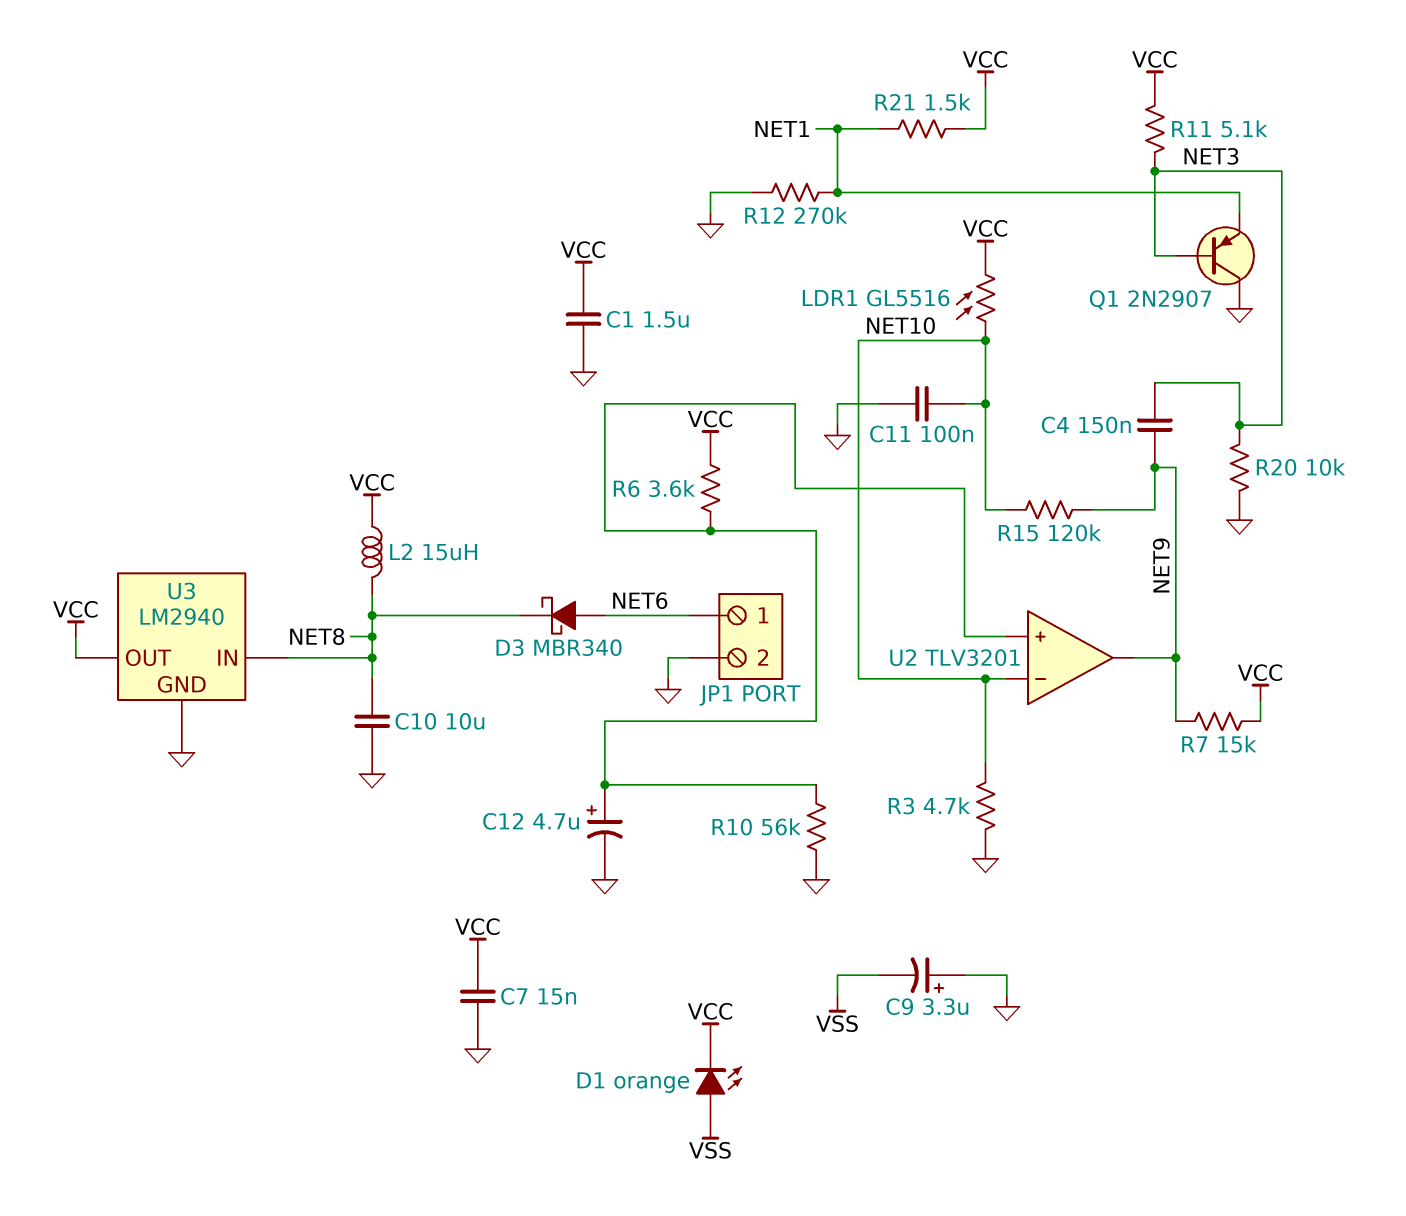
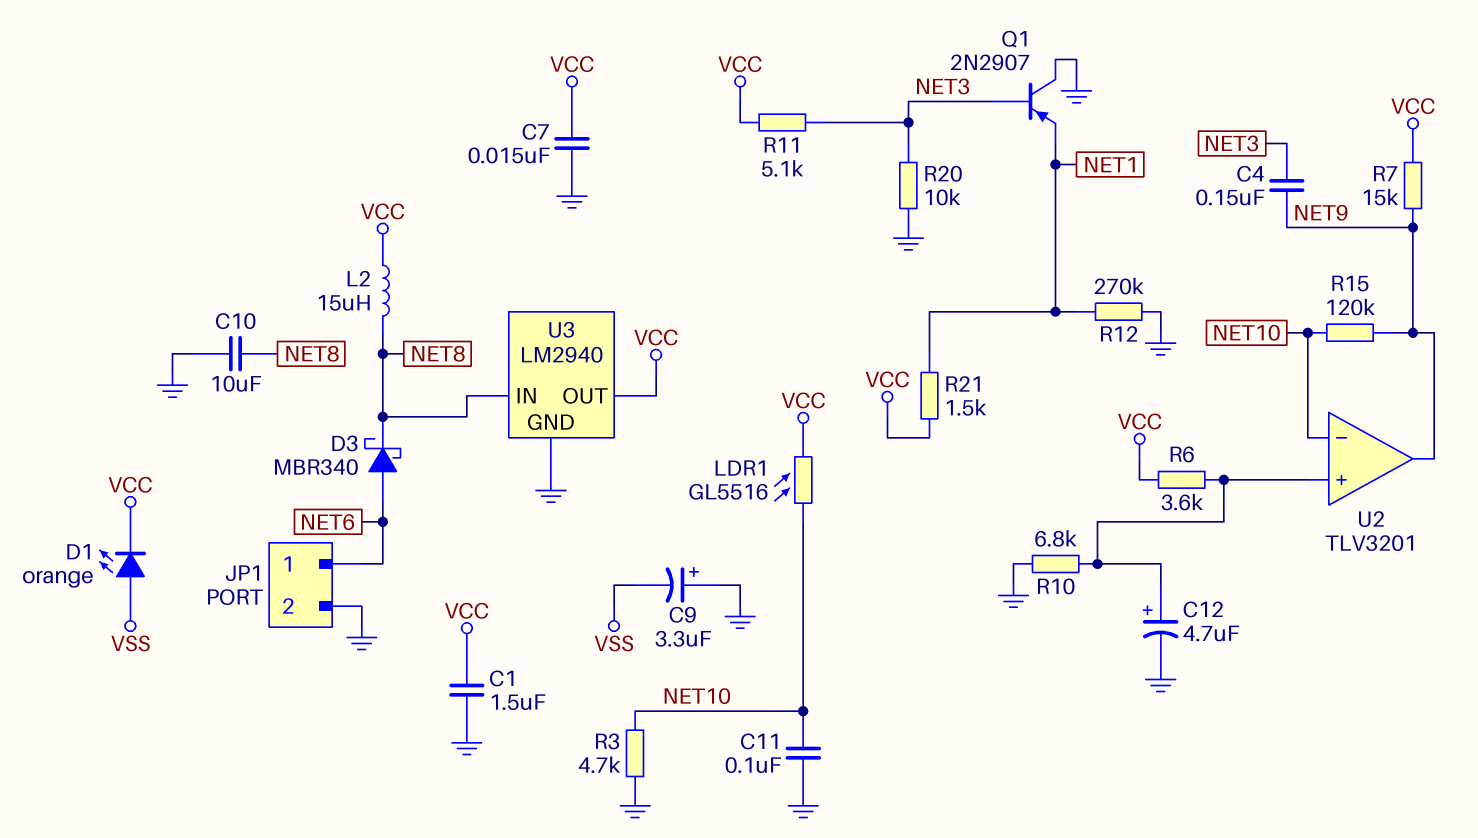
R10: 56k (GND, U2/in+) -> 6.8k (GND, U2/in+)

